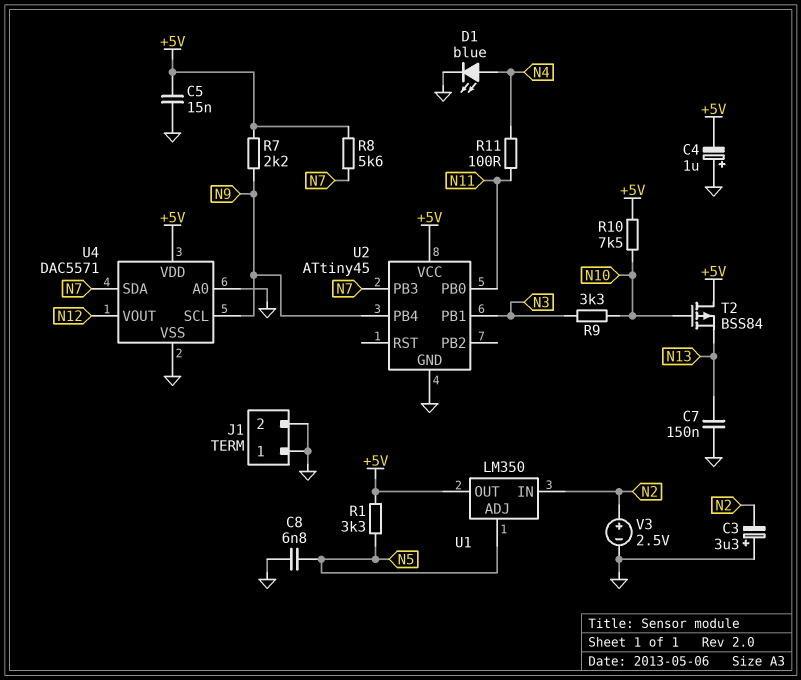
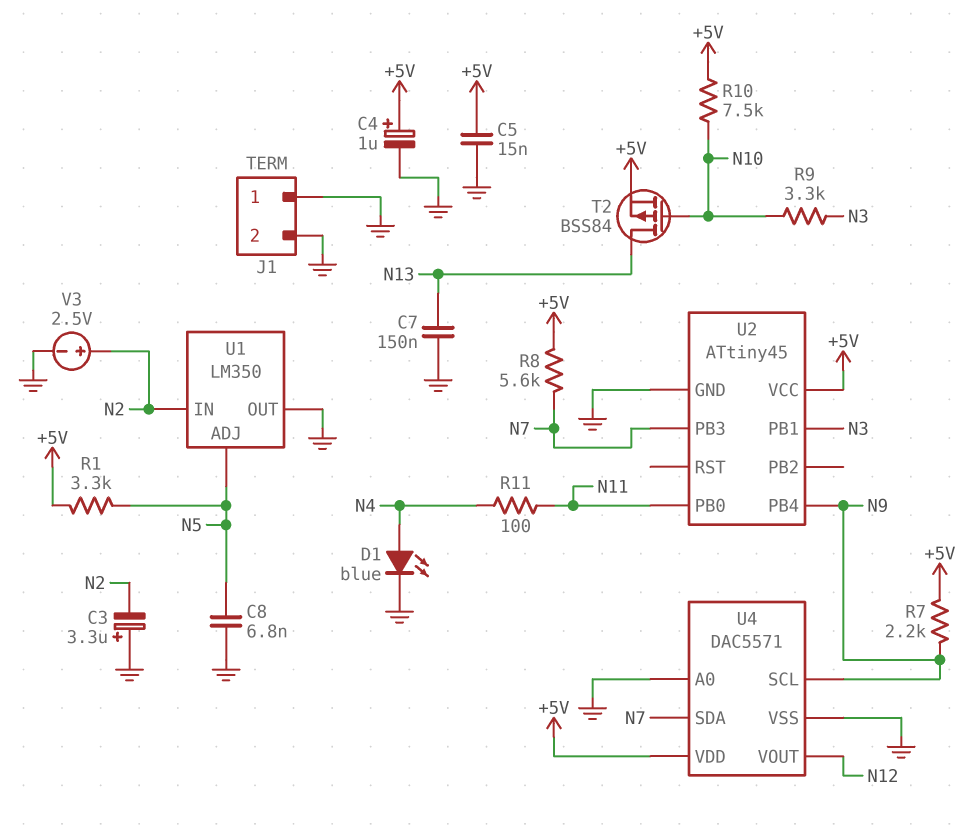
C4: 1uF (plus GND, minus +5V) -> 1uF (plus +5V, minus GND)
T2: PMOS BSS84 (G N10, D +5V, S N13) -> PMOS BSS84 (G N10, D N13, S +5V)
U1 pin OUT: +5V -> GND

